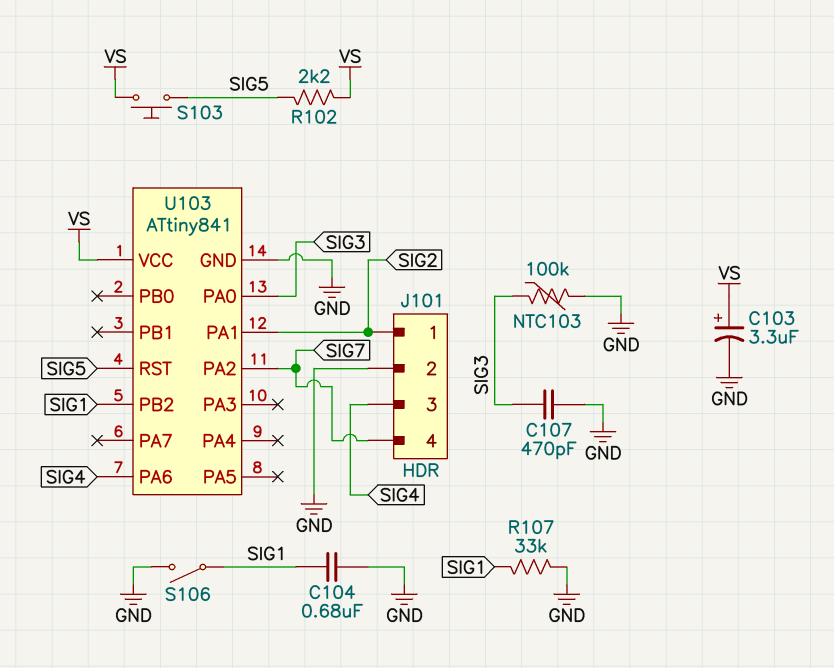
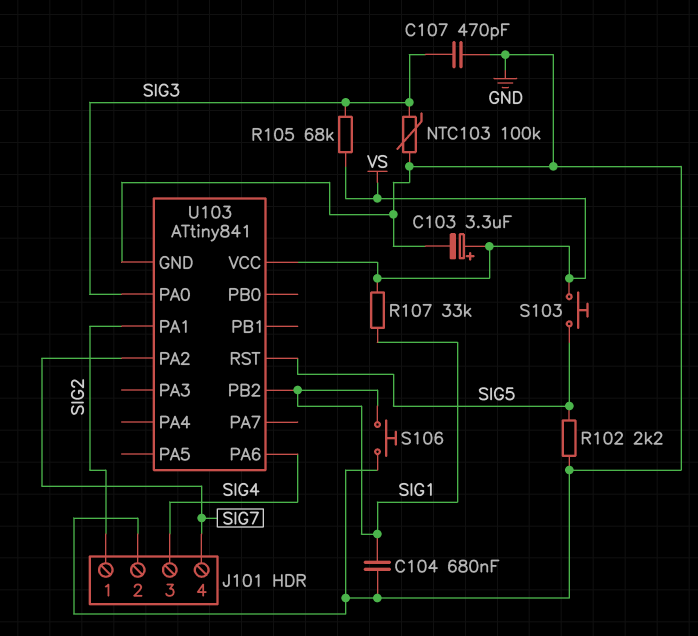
R102: 2.2k (SIG5, VS) -> 2.2k (GND, SIG5)
R105: none -> 68k (SIG3, VS)
R107: 33k (GND, SIG1) -> 33k (SIG1, VS)
S106: switch (GND, SIG1) -> button (GND, SIG1)

